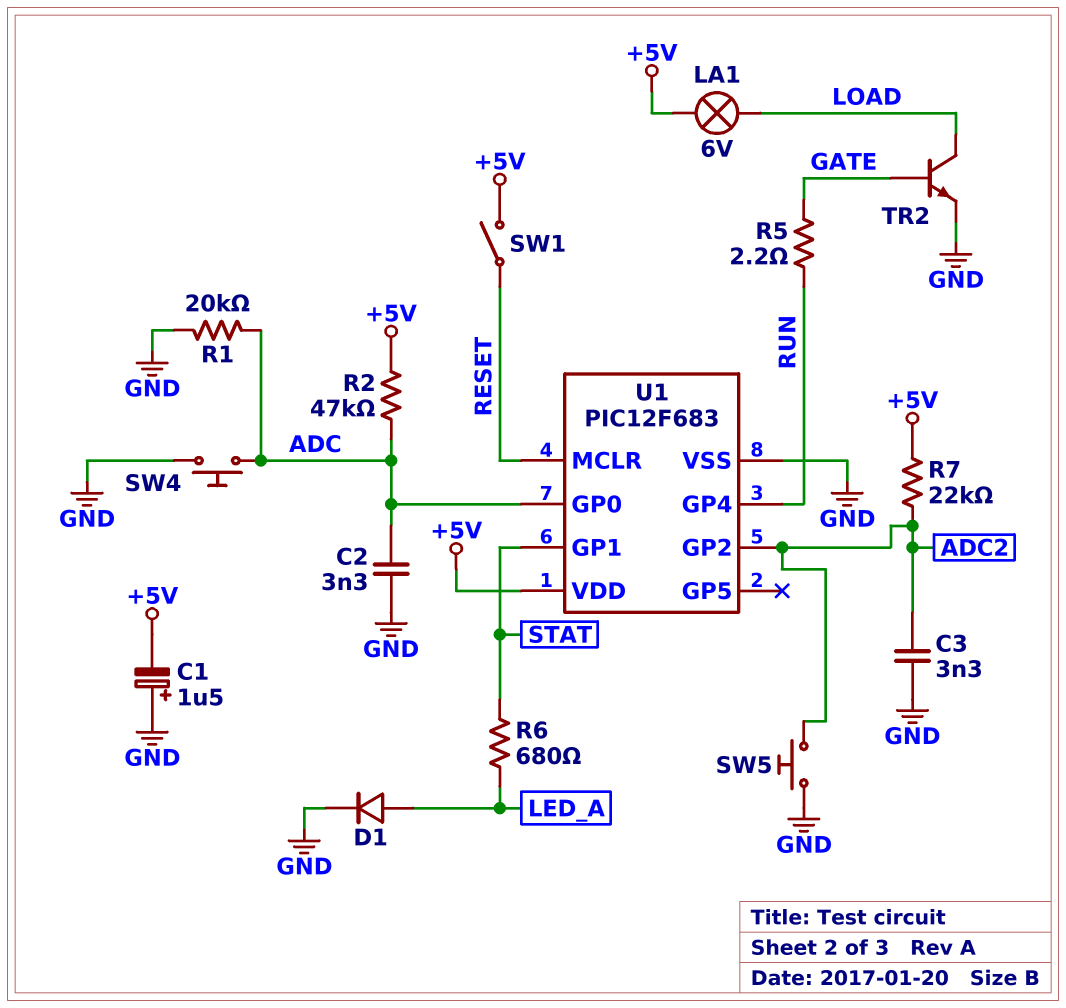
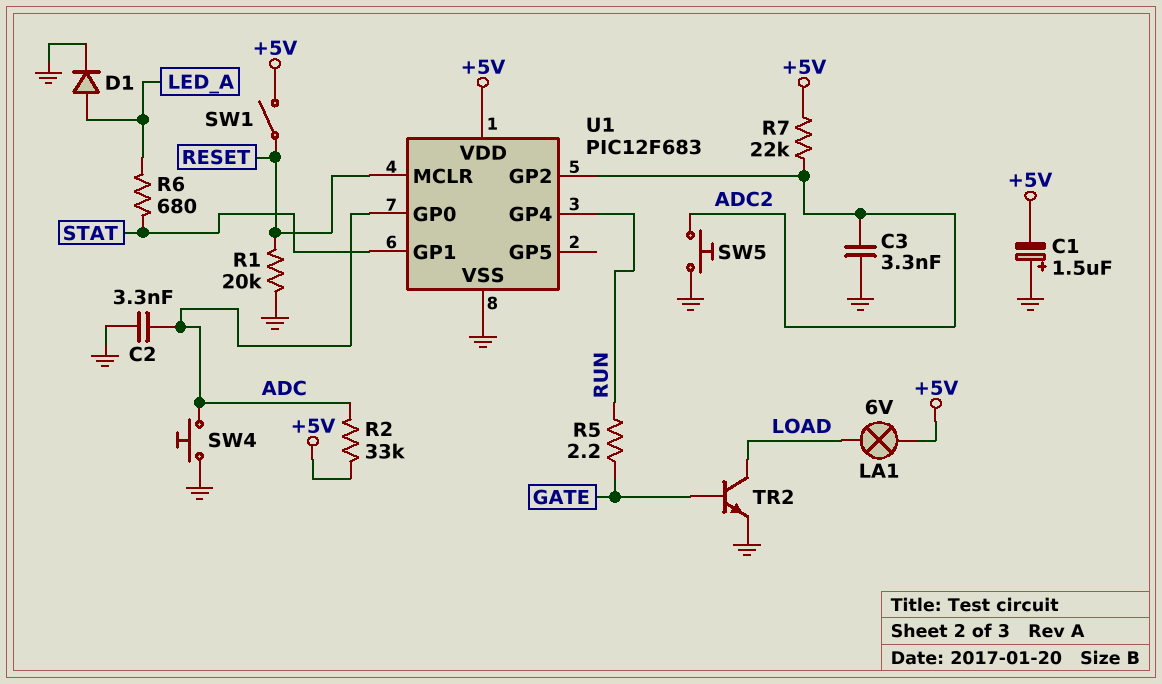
R1: 20k (ADC, GND) -> 20k (GND, RESET)
R2: 47k (+5V, ADC) -> 33k (+5V, ADC)

